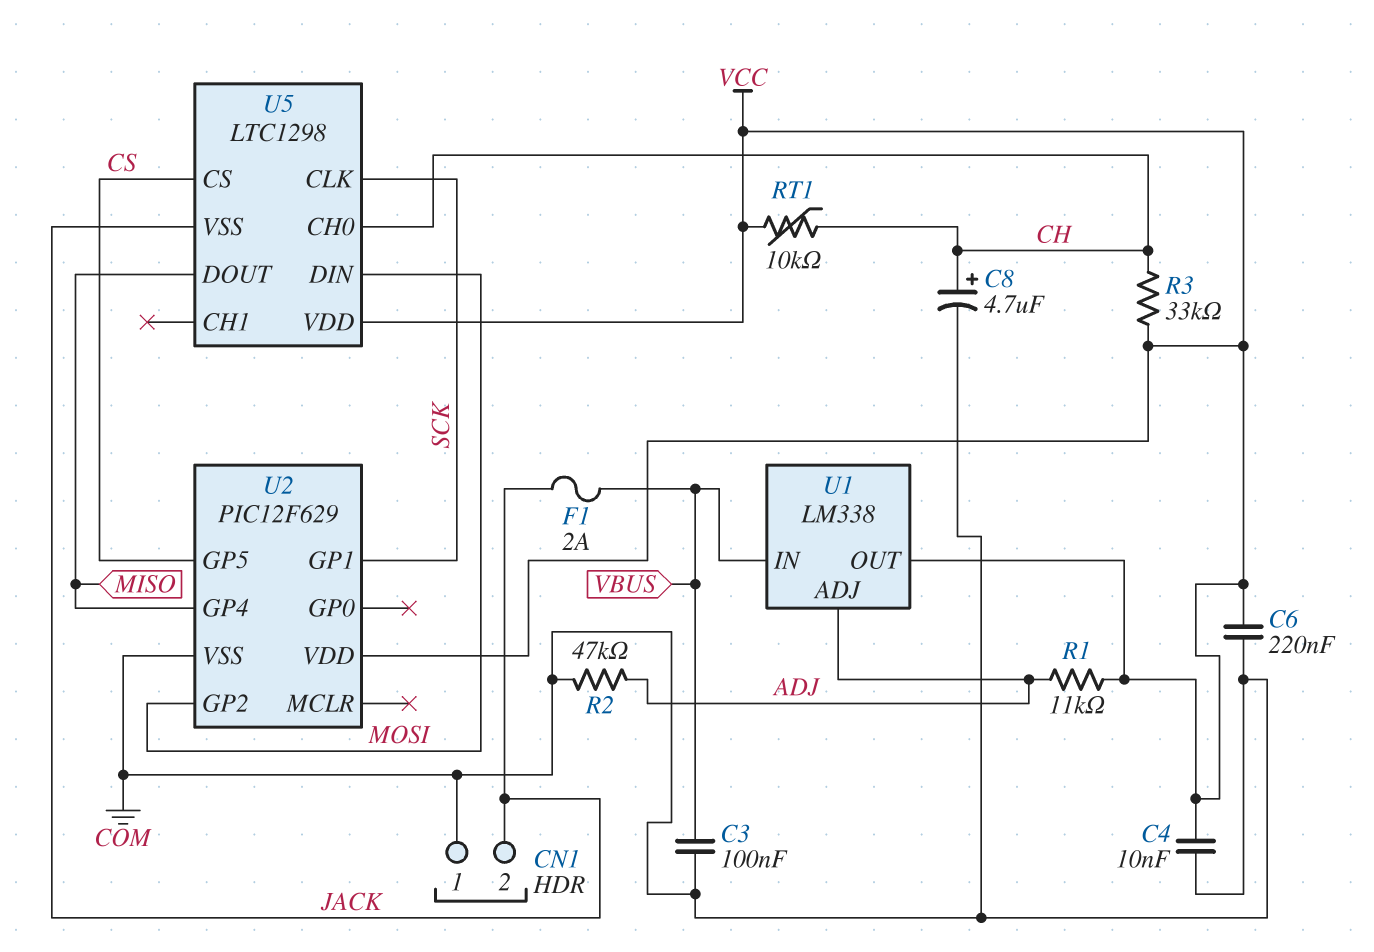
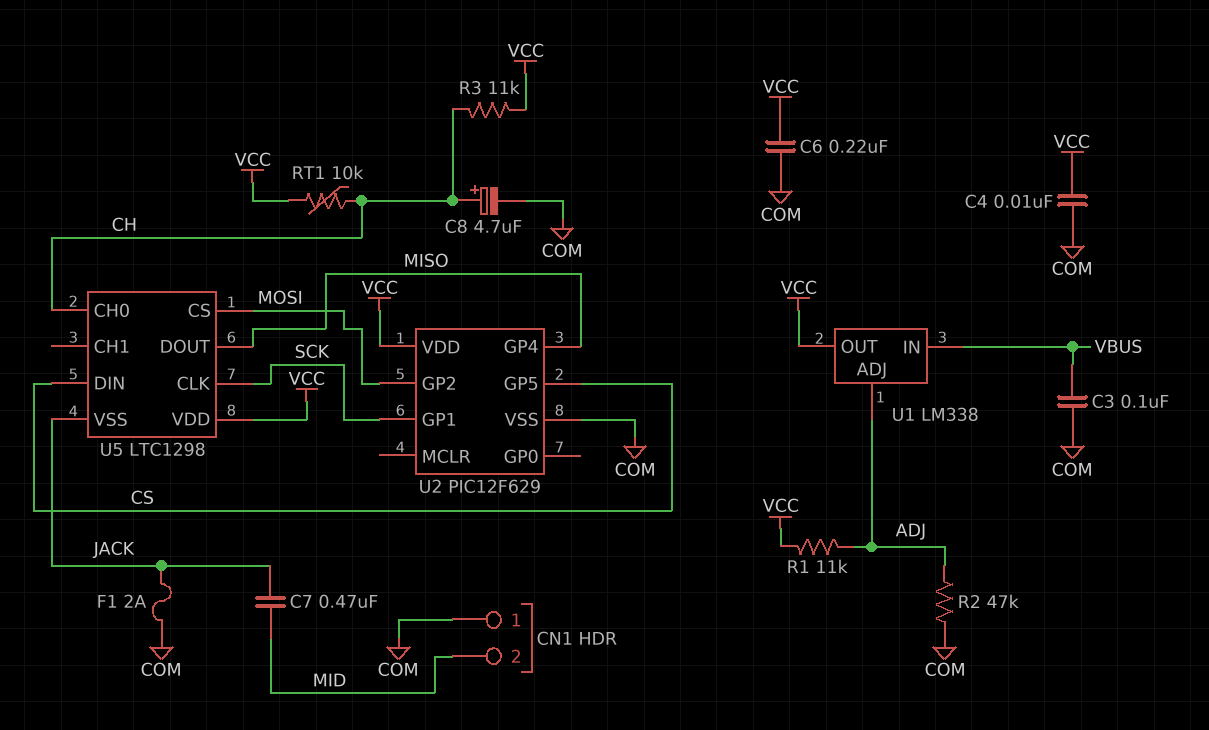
C7: none -> 470nF (JACK, MID)
CN1 pin 2: JACK -> MID
F1: 2A (JACK, VBUS) -> 2A (COM, JACK)
R3: 33k (CH, VCC) -> 11k (CH, VCC)
U5 pin CS: CS -> MOSI
U5 pin DIN: MOSI -> CS

